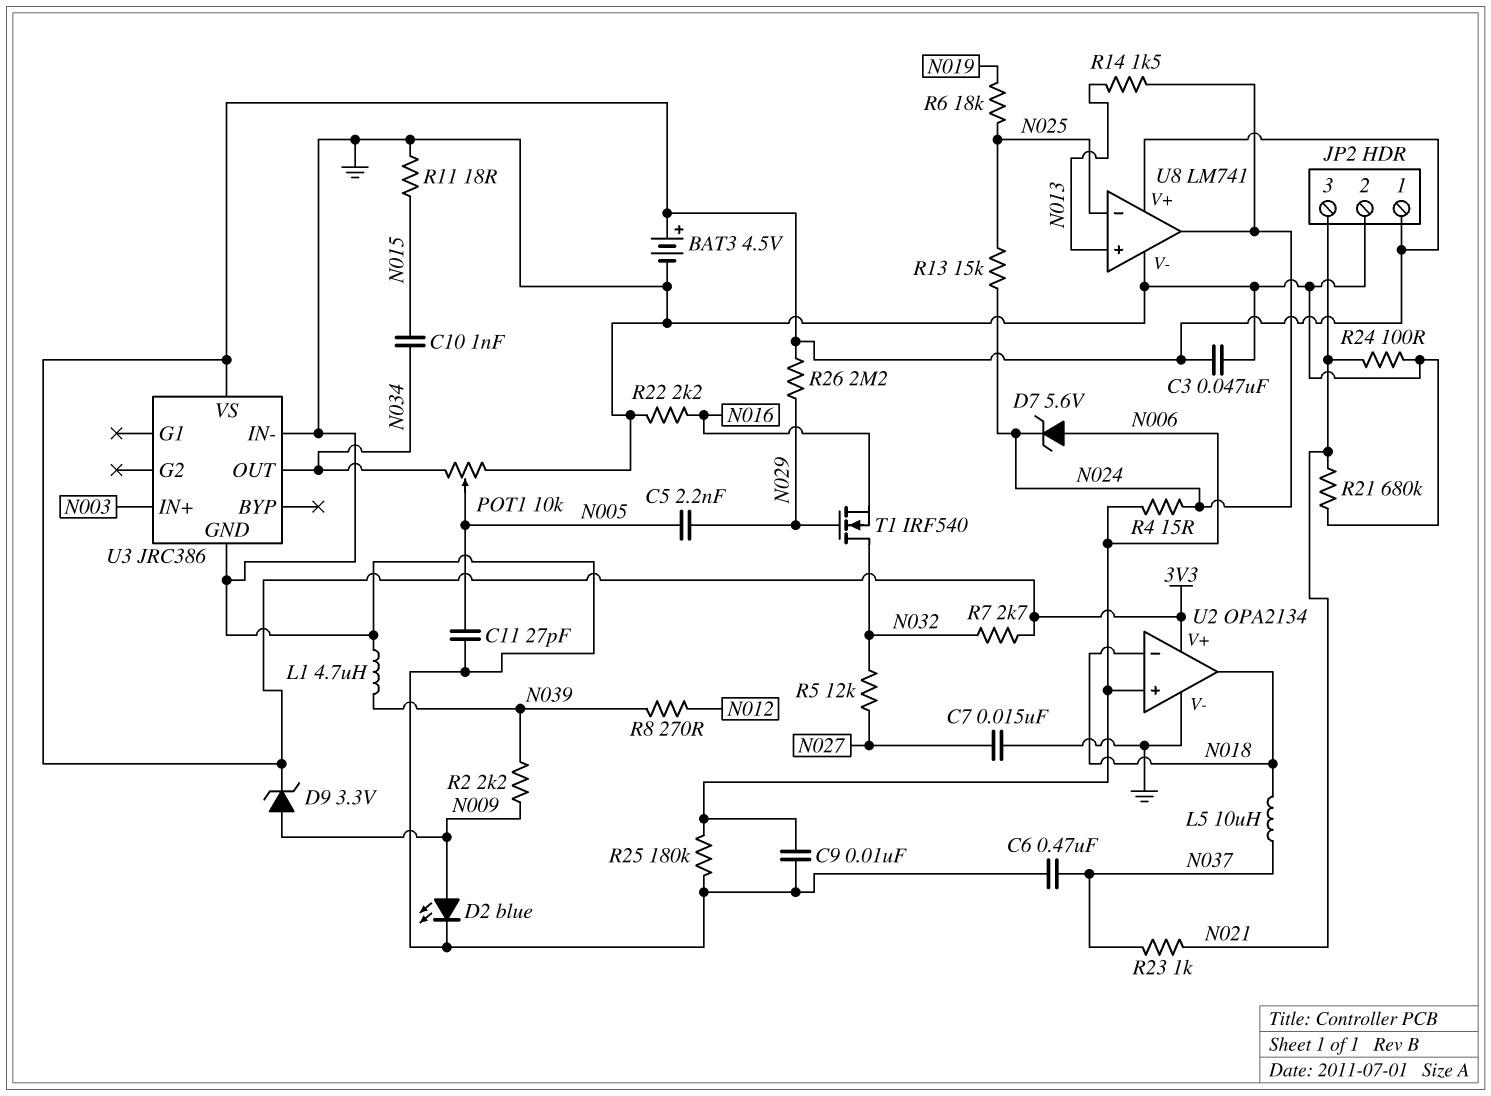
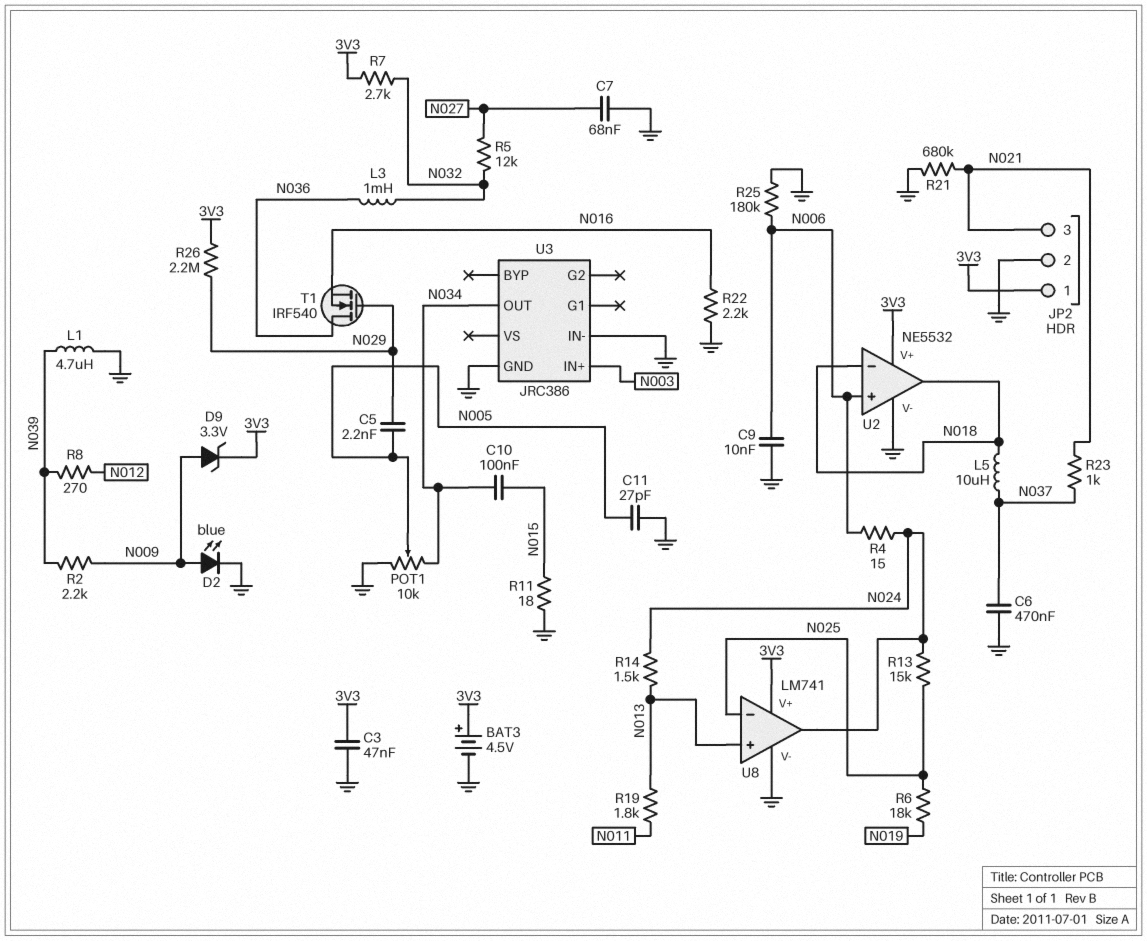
C7: 15nF (GND, N027) -> 68nF (GND, N027)
C10: 1nF (N015, N034) -> 100nF (N015, N034)
D7: zener 5.6V (A N006, K N024) -> none
L3: none -> 1mH (N032, N036)
R19: none -> 1.8k (N011, N013)
R24: 100 (GND, N021) -> none
T1: NMOS IRF540 (G N029, D N032, S N016) -> NMOS IRF540 (G N029, D N036, S N016)
U2: OPA2134 -> NE5532
U3 pin VS: 3V3 -> none

